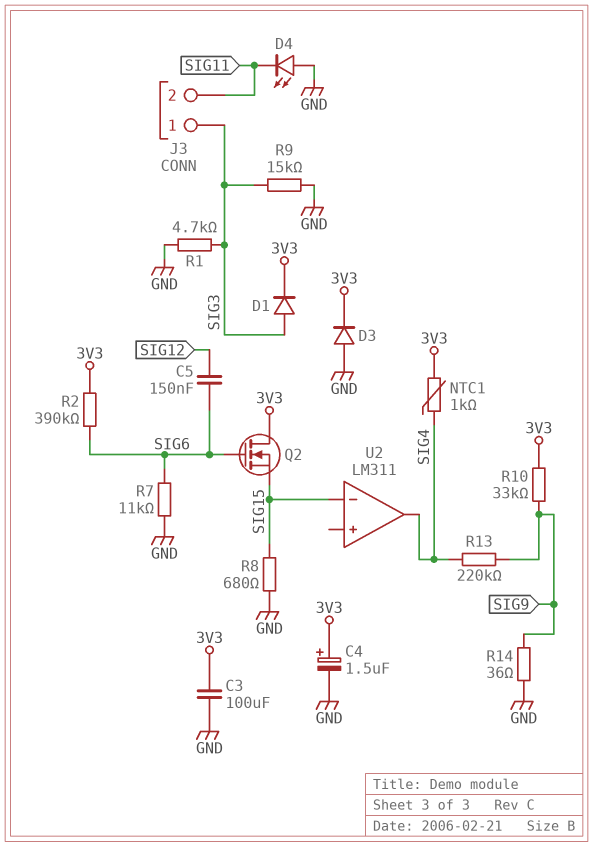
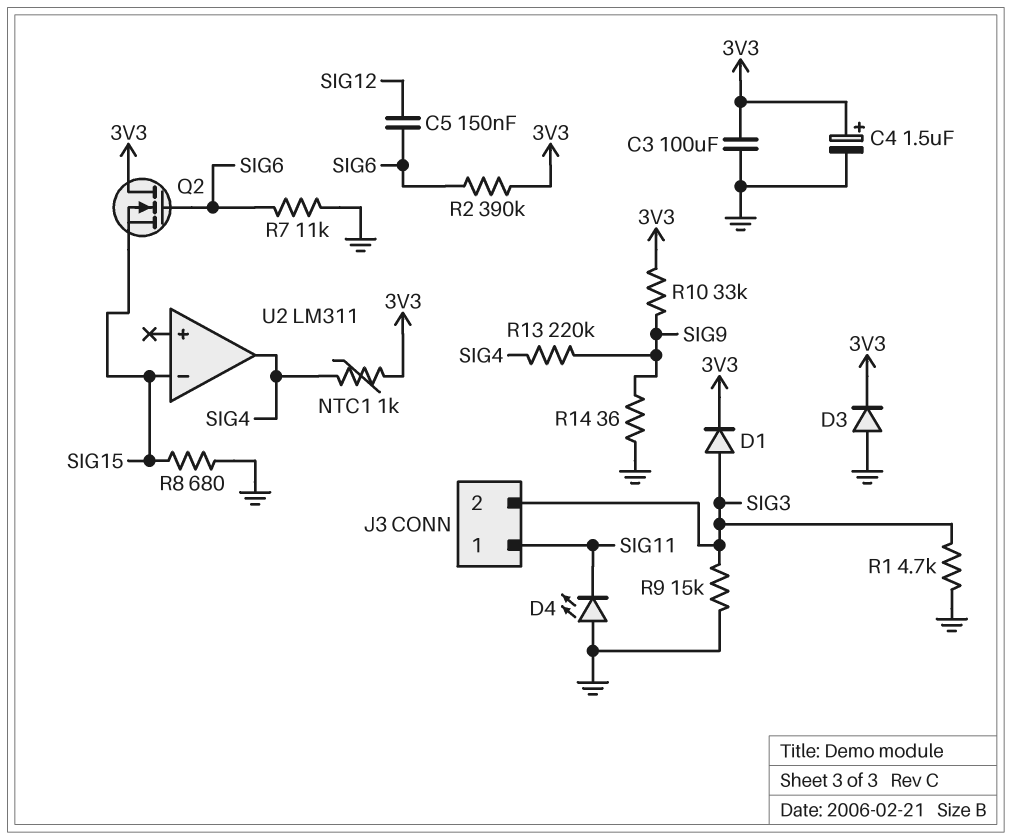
J3 pin 1: SIG3 -> SIG11
J3 pin 2: SIG11 -> SIG3

